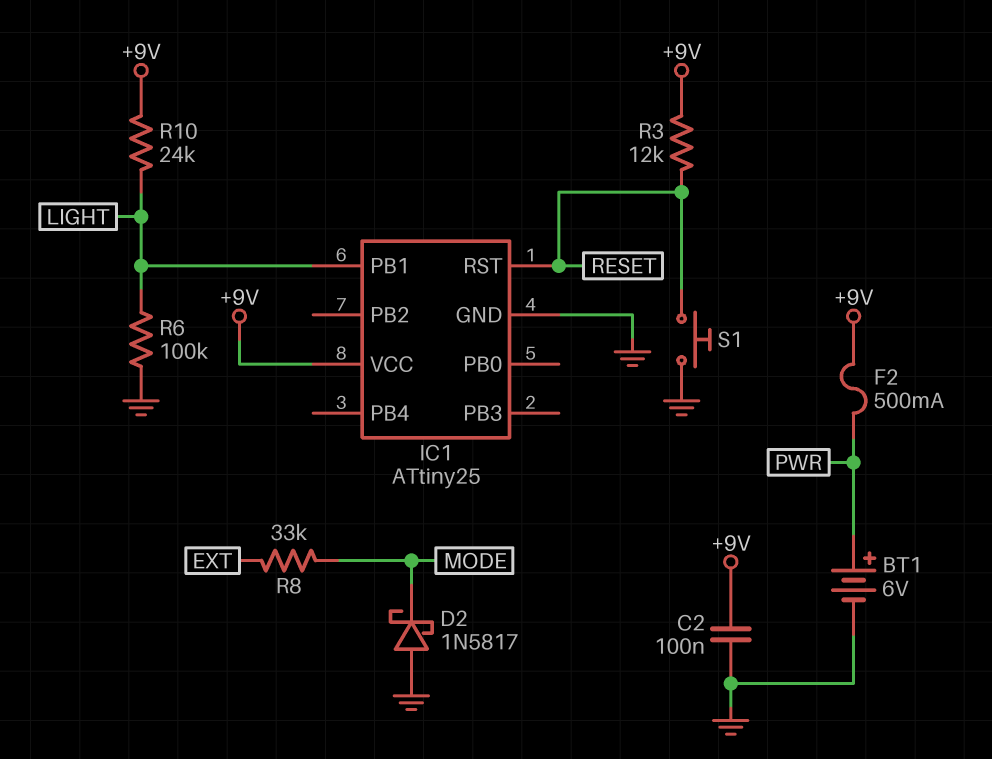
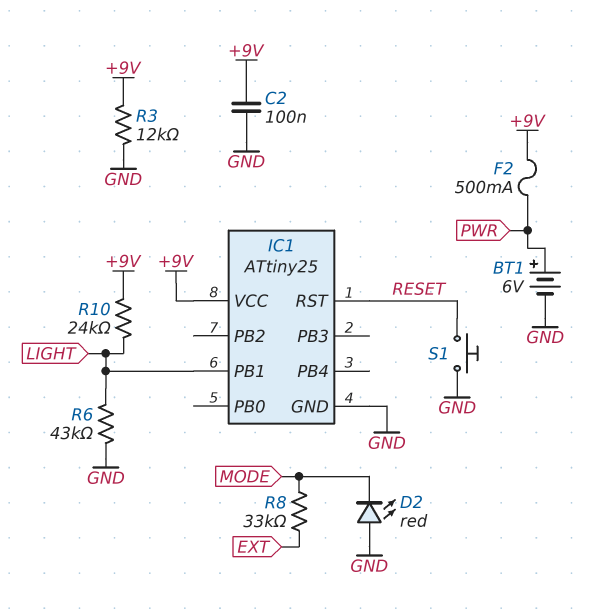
D2: schottky 1N5817 (A GND, K MODE) -> LED red (A GND, K MODE)
R3: 12k (+9V, RESET) -> 12k (+9V, GND)
R6: 100k (GND, LIGHT) -> 43k (GND, LIGHT)

